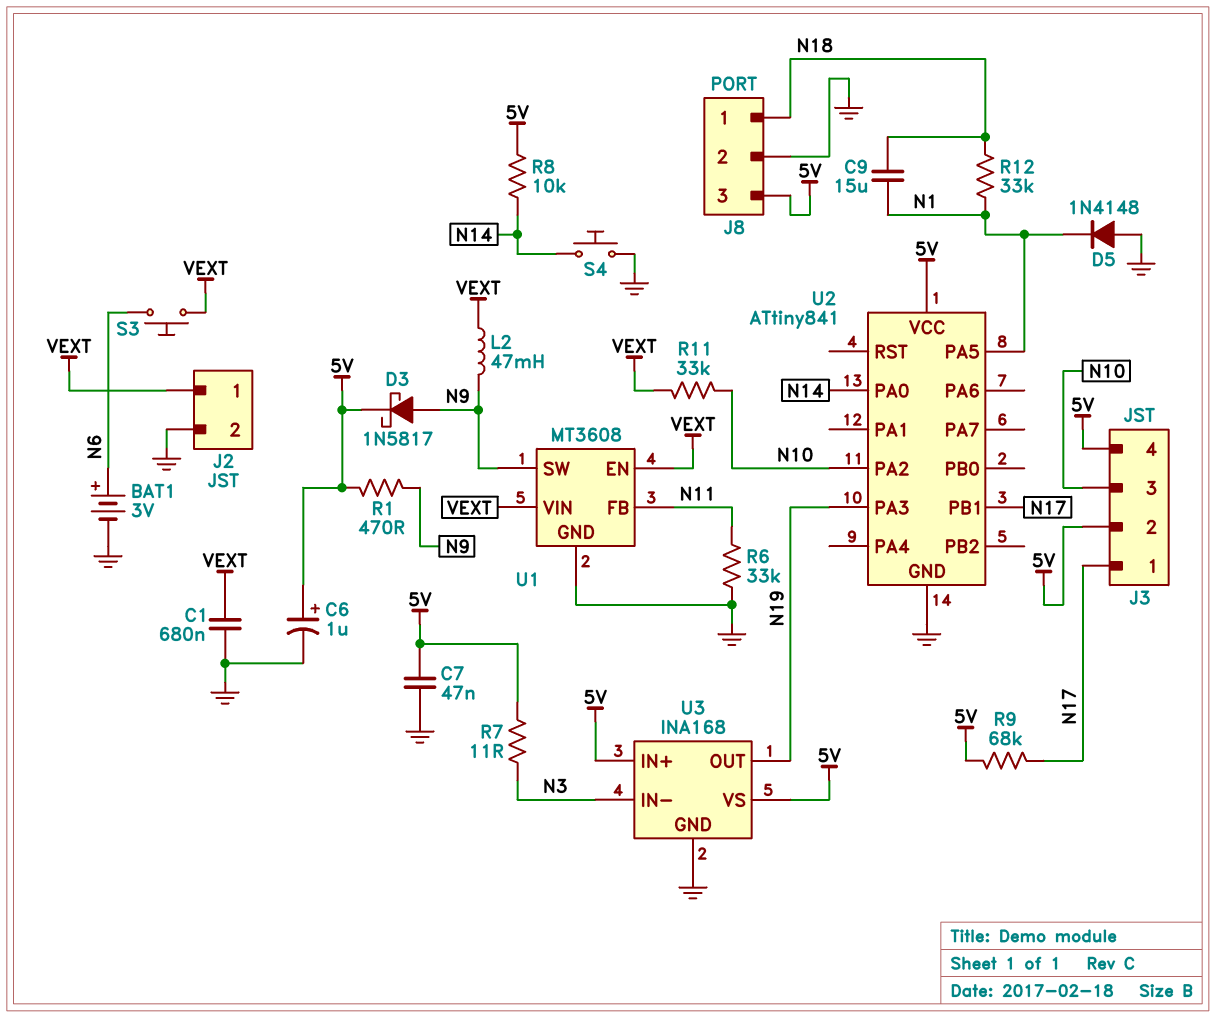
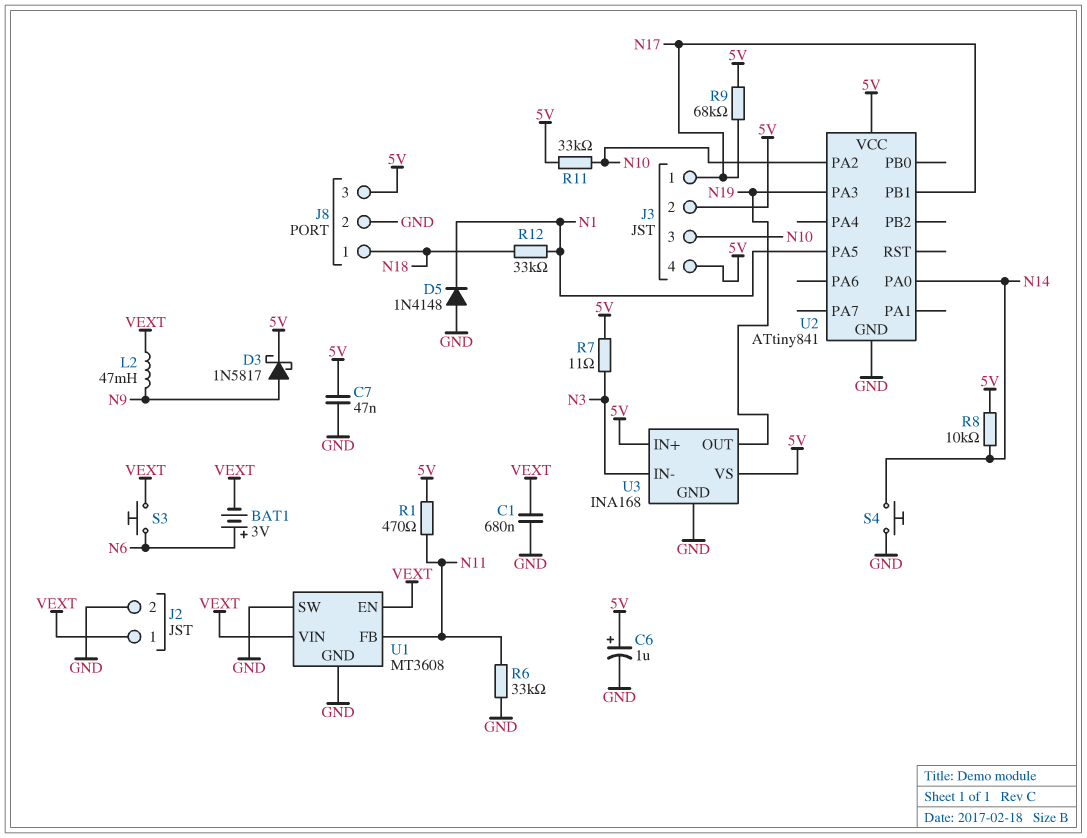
BAT1: 3V (plus N6, minus GND) -> 3V (plus N6, minus VEXT)
C9: 15uF (N1, N18) -> none
R1: 470 (5V, N9) -> 470 (5V, N11)
R11: 33k (N10, VEXT) -> 33k (5V, N10)
U1 pin SW: N9 -> GND

